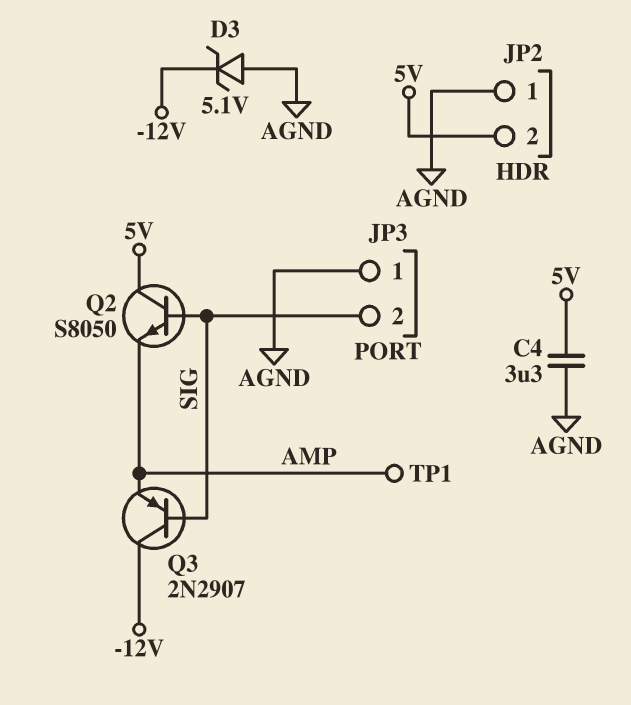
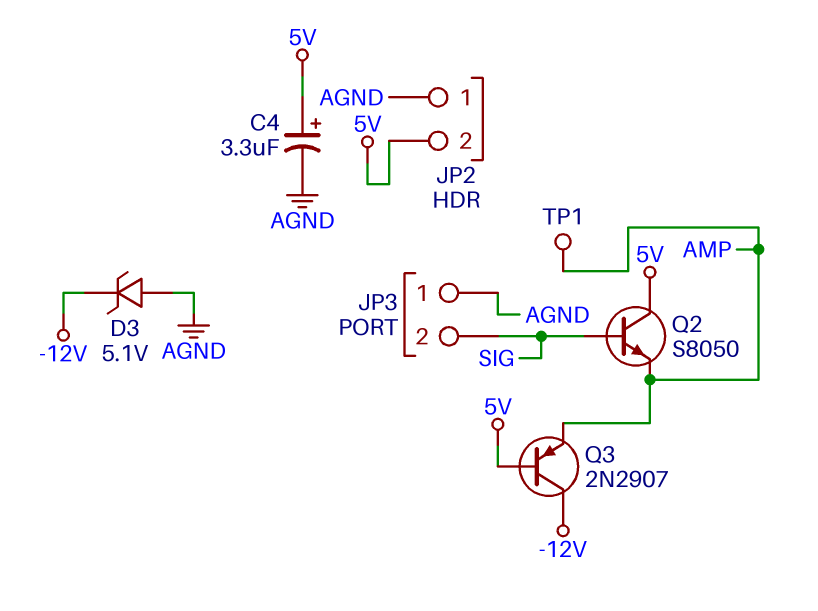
C4: 3.3uF (5V, AGND) -> 3.3uF (plus 5V, minus AGND)
Q3: PNP 2N2907 (B SIG, C -12V, E AMP) -> PNP 2N2907 (B 5V, C -12V, E AMP)

